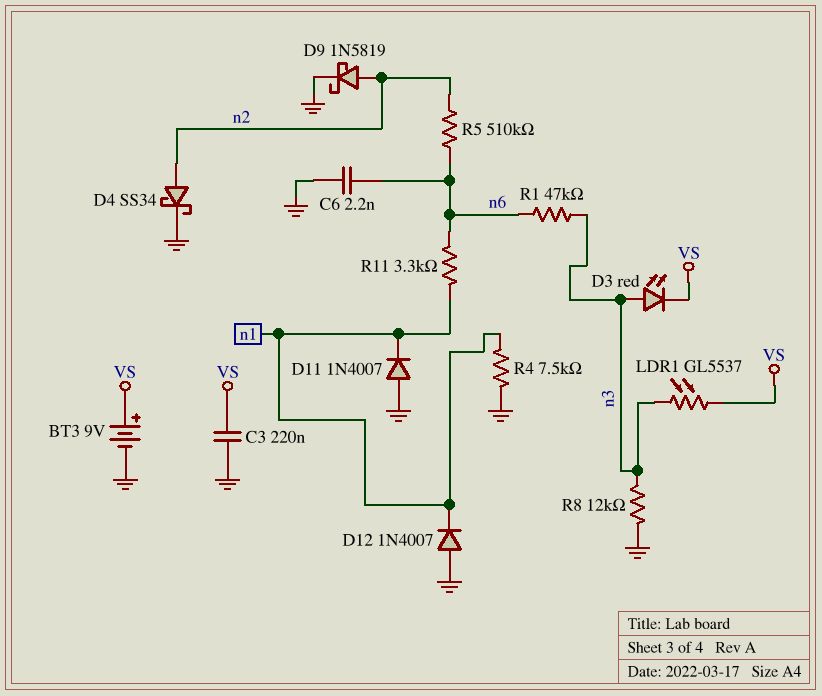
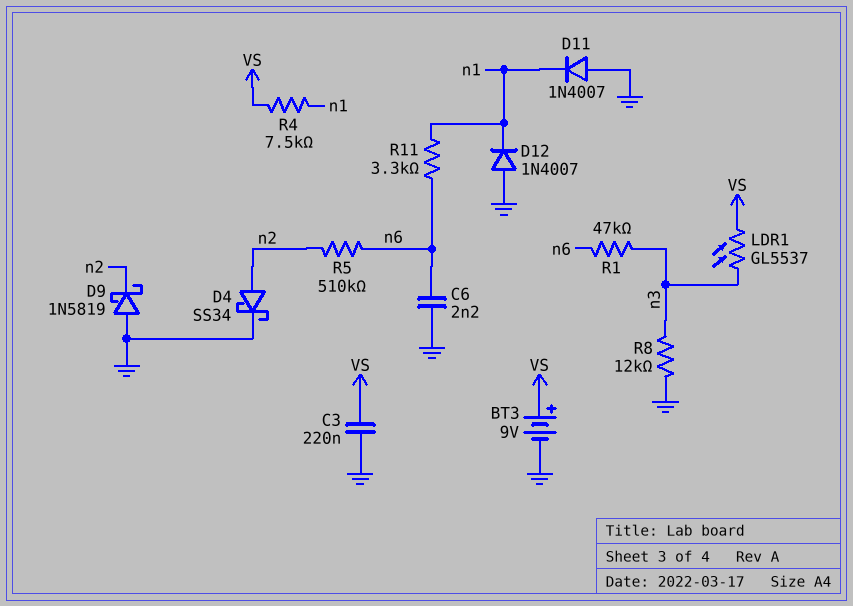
D3: LED red (A n3, K VS) -> none
D9: schottky 1N5819 (A n2, K GND) -> schottky 1N5819 (A GND, K n2)
R4: 7.5k (GND, n1) -> 7.5k (VS, n1)

